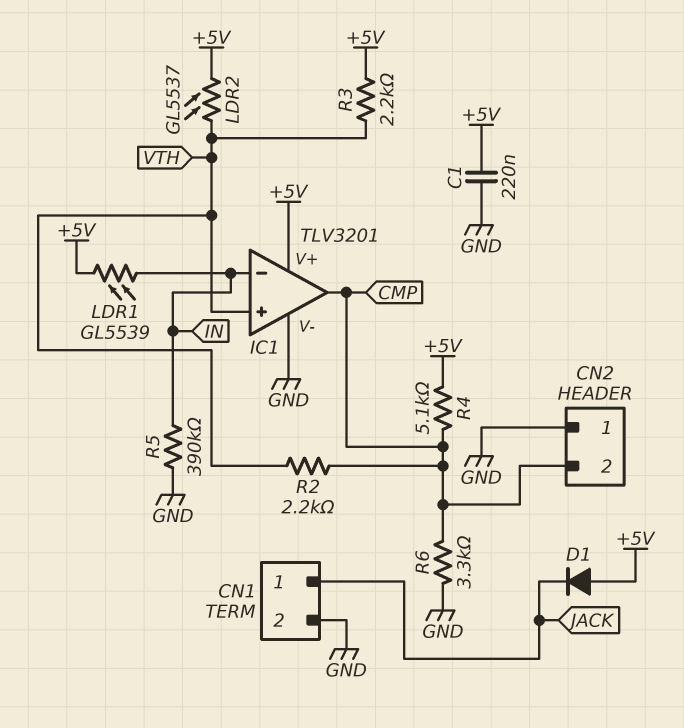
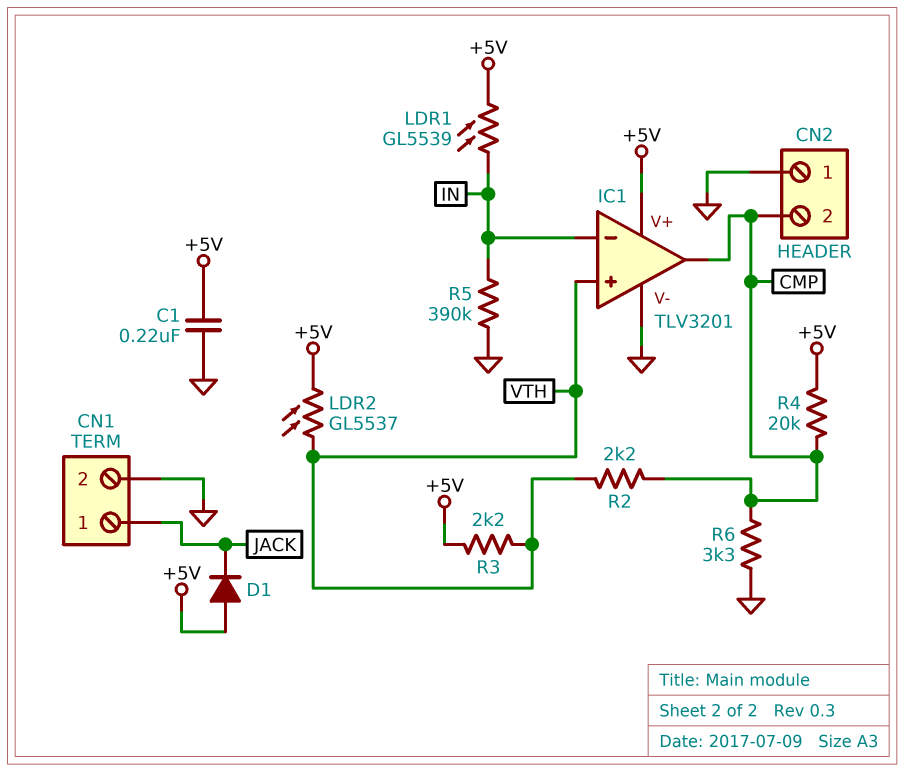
R4: 5.1k (+5V, CMP) -> 20k (+5V, CMP)

